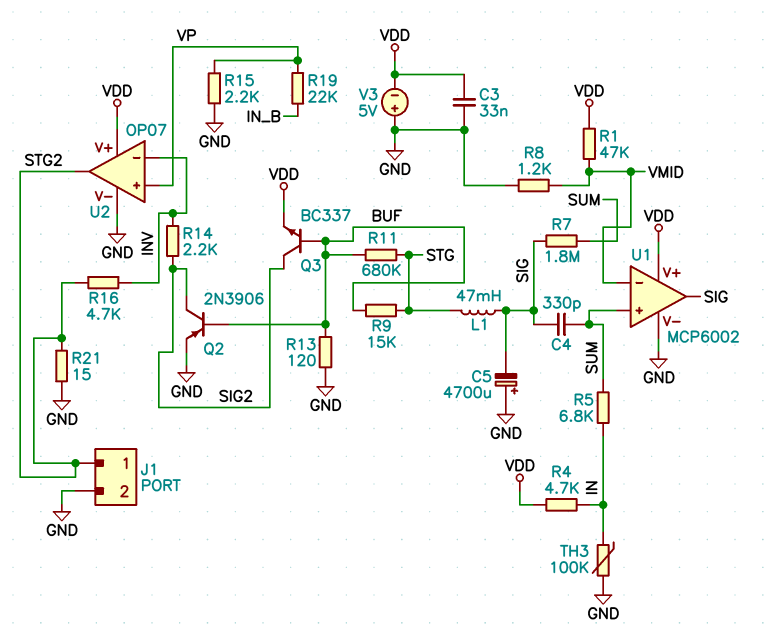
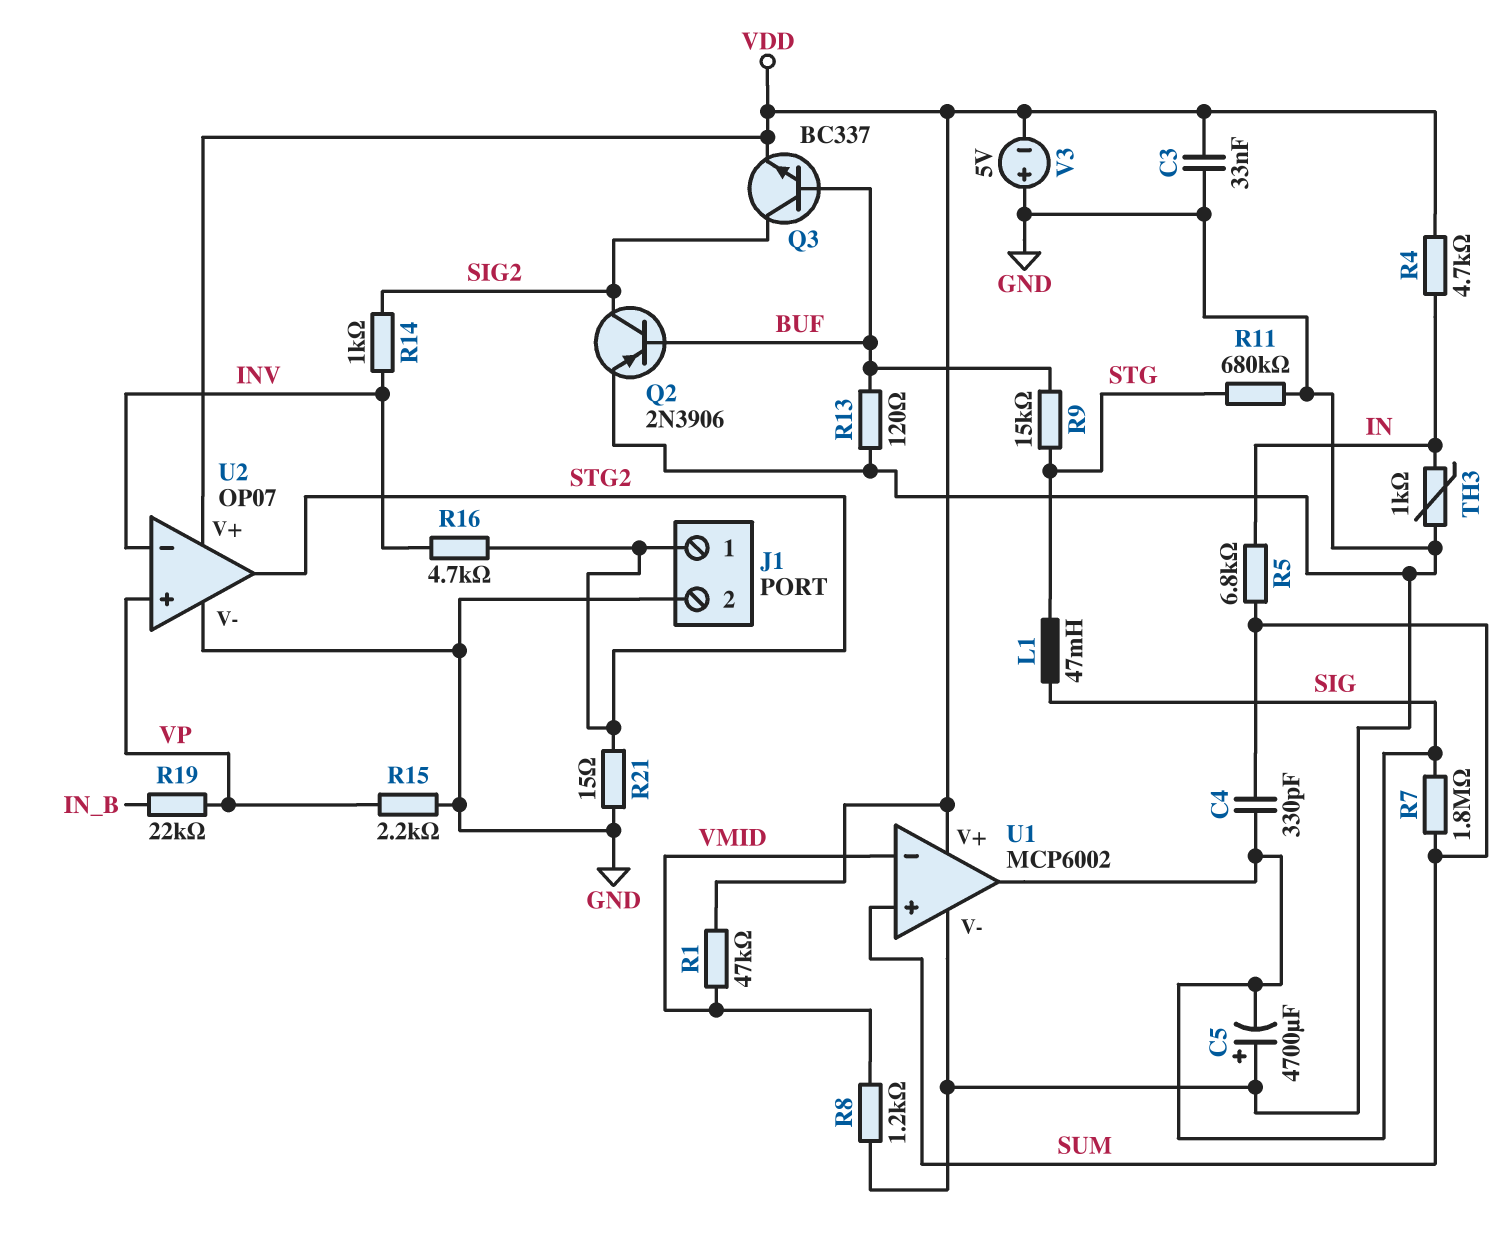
R11: 680k (BUF, STG) -> 680k (GND, STG)
R14: 2.2k (INV, SIG2) -> 1k (INV, SIG2)
TH3: 100k (GND, IN) -> 1k (GND, IN)

